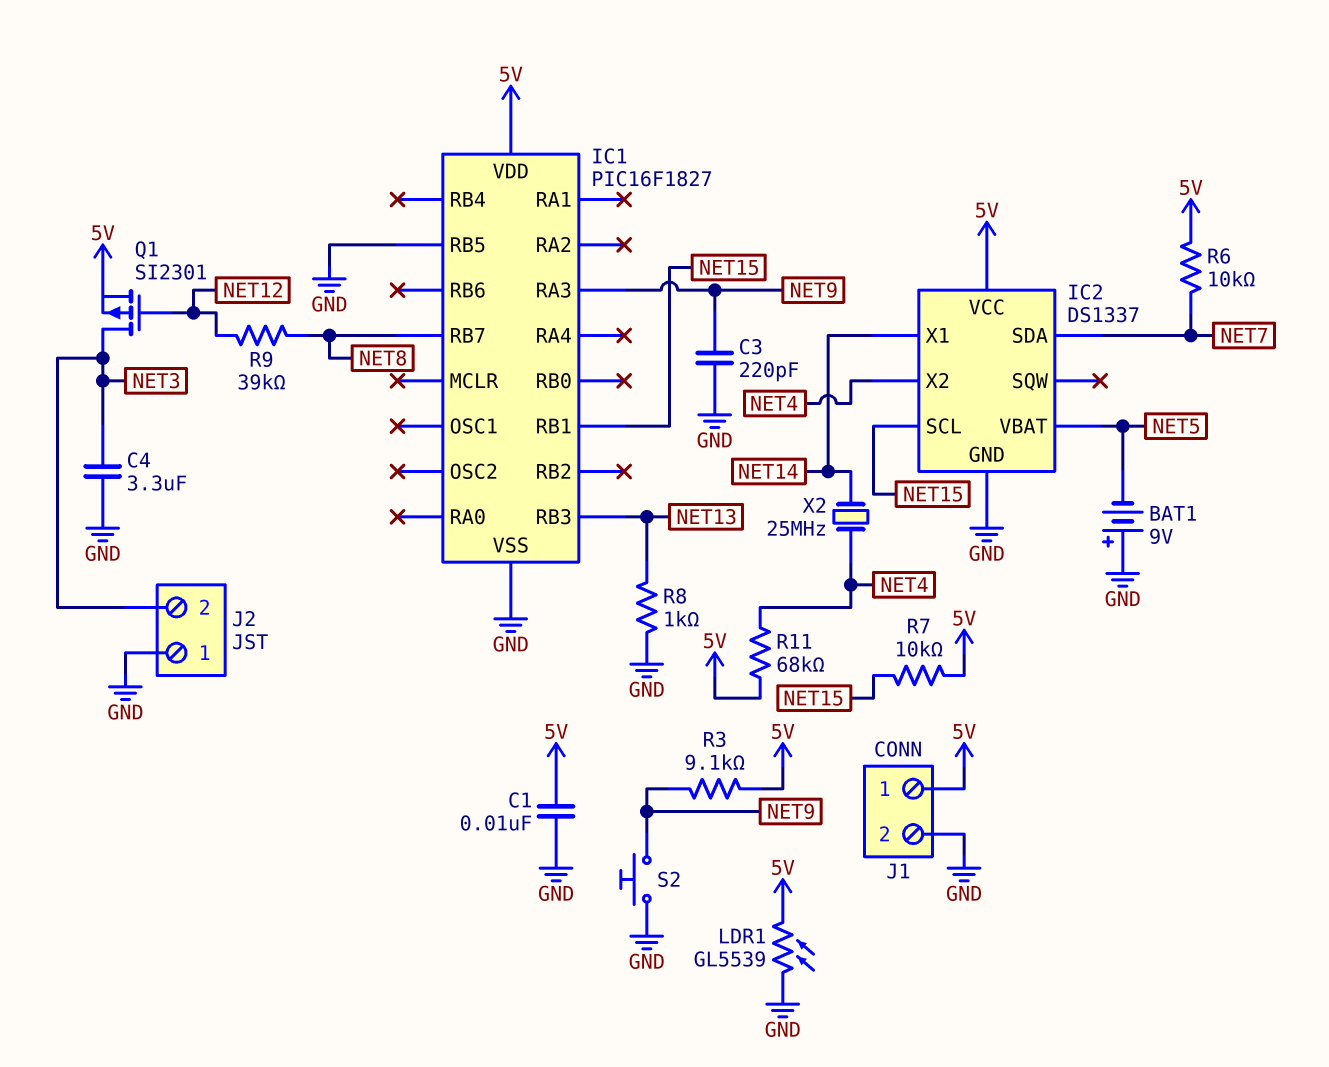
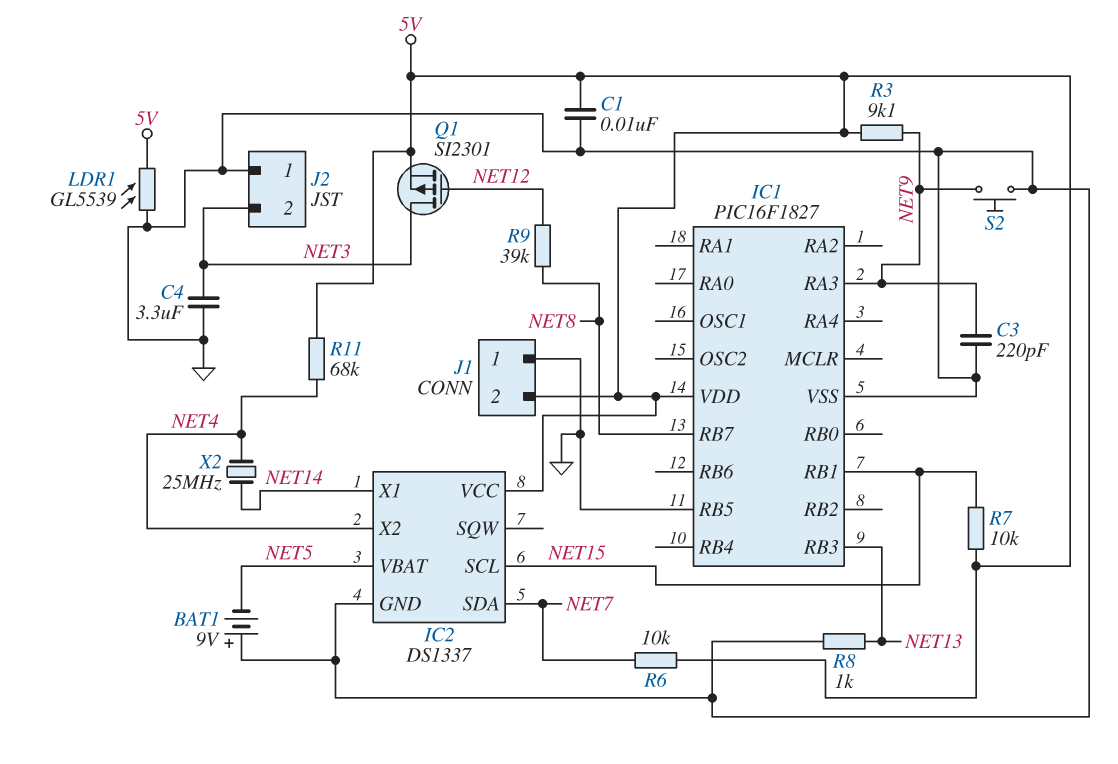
J1 pin 1: 5V -> GND
J1 pin 2: GND -> 5V

